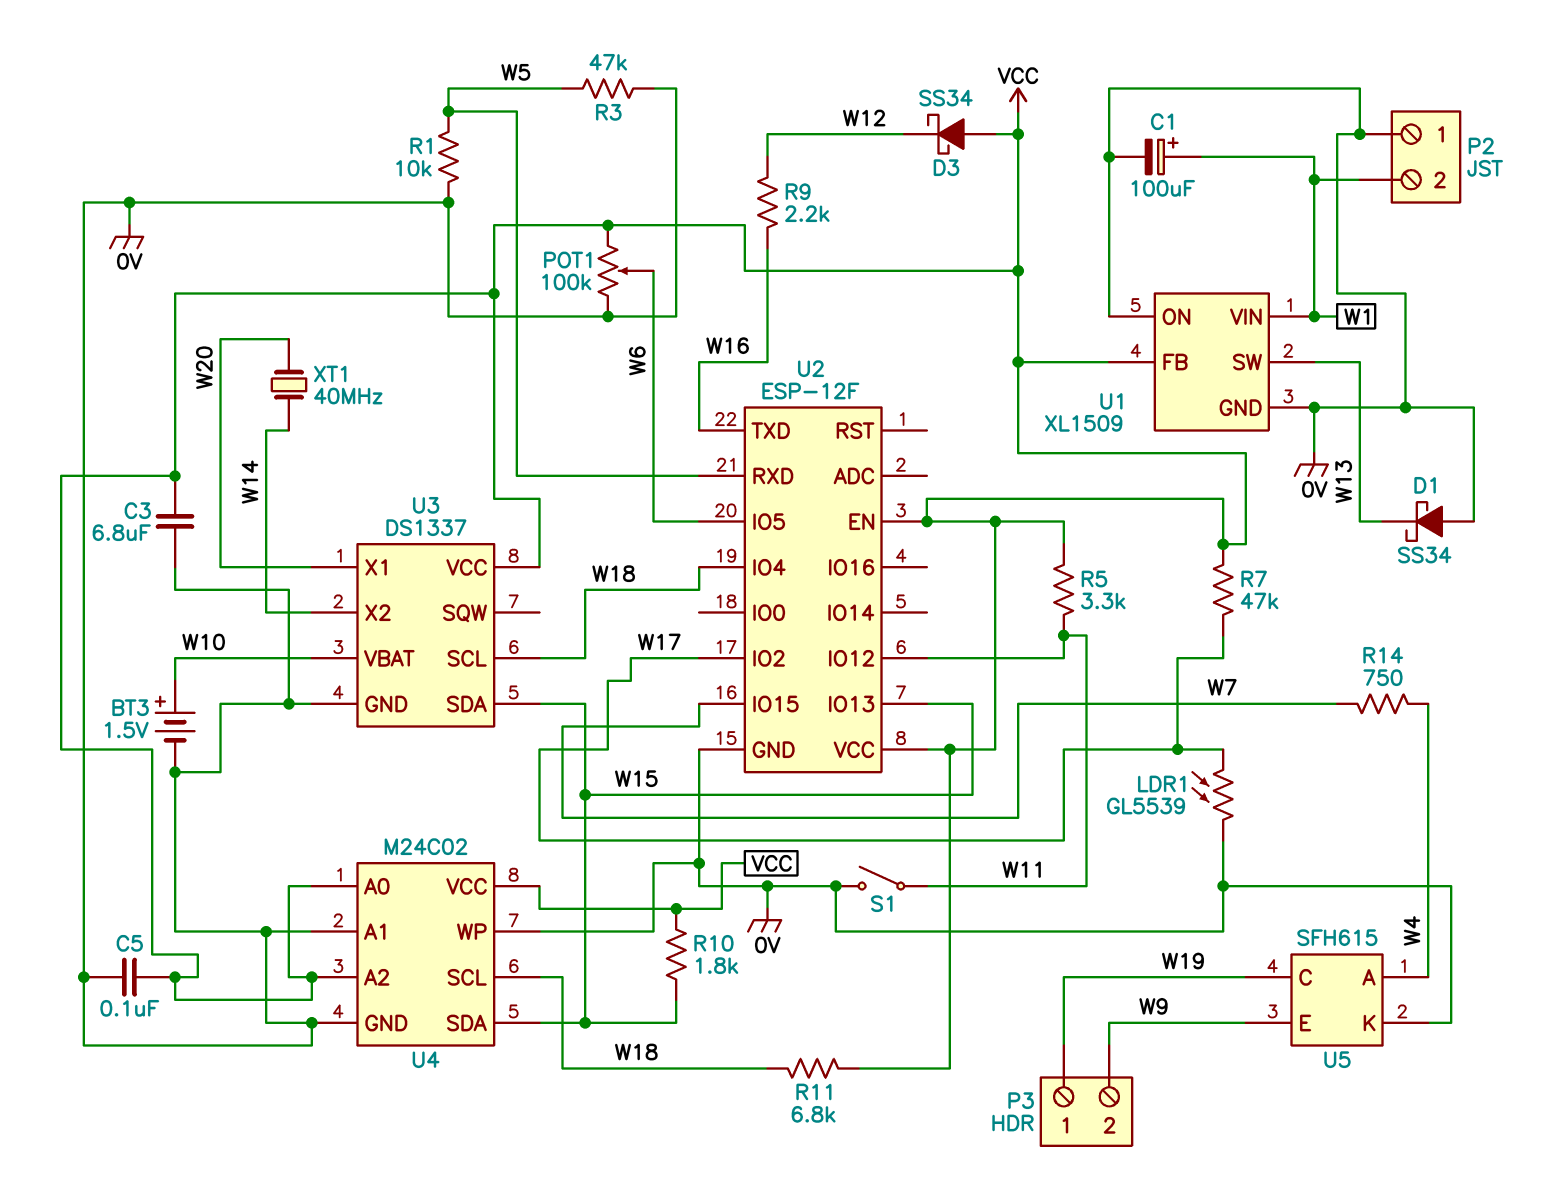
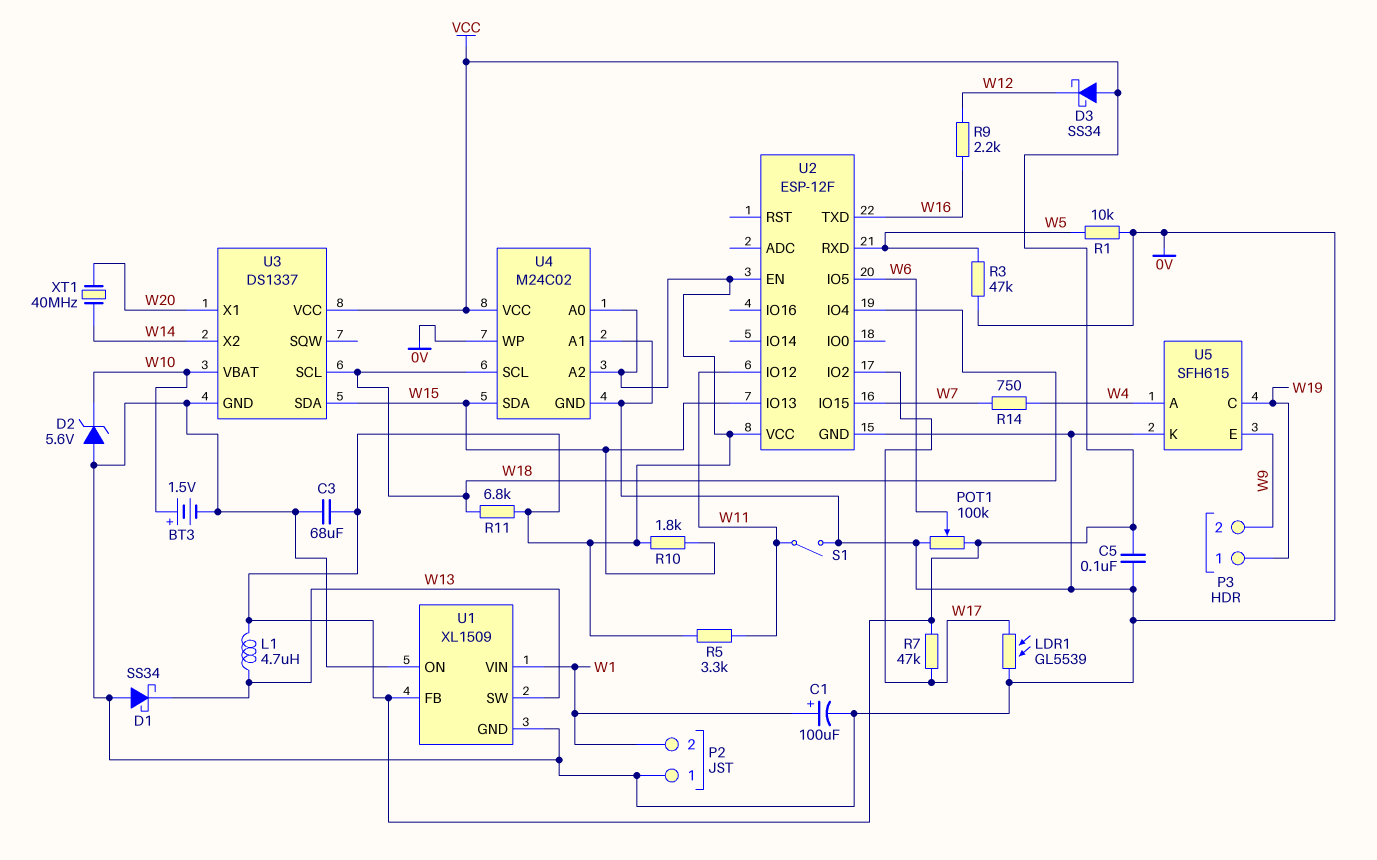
C3: 6.8uF (0V, VCC) -> 68uF (0V, VCC)
D2: none -> zener 5.6V (A 0V, K W10)
L1: none -> 4.7uH (VCC, W13)

